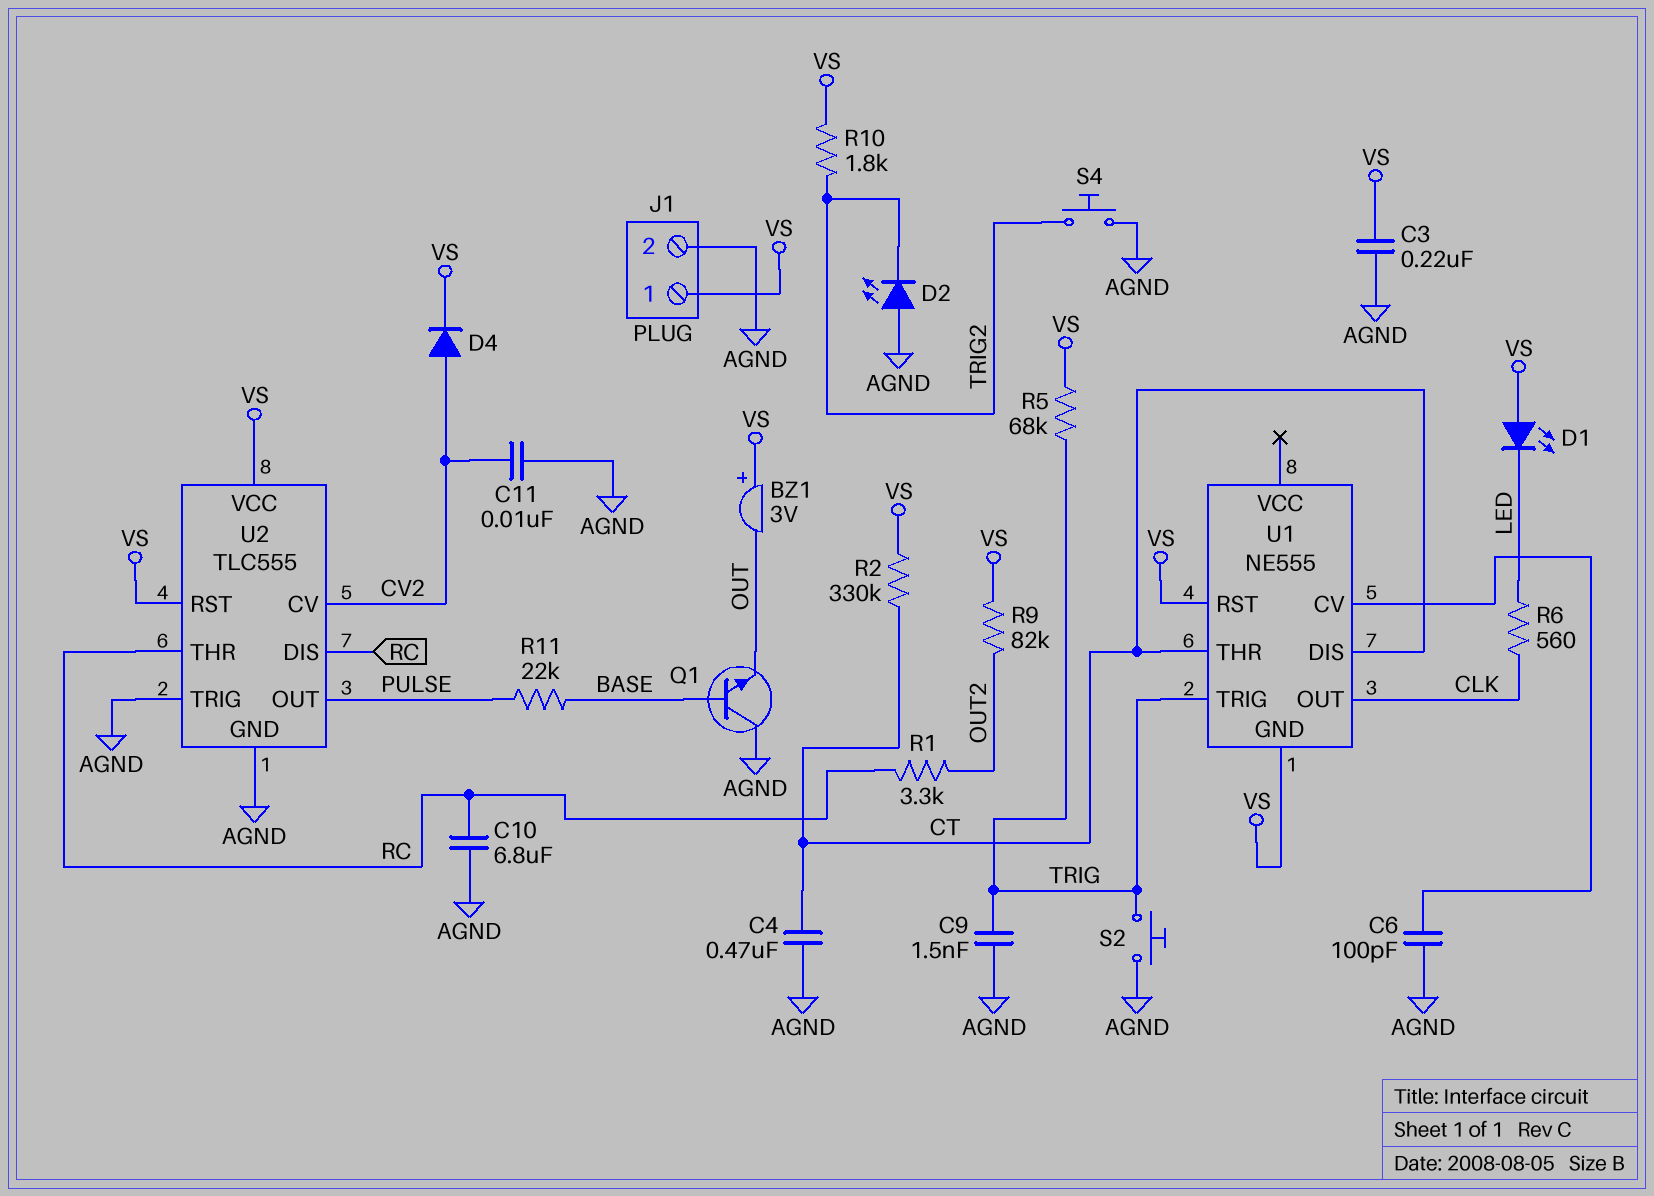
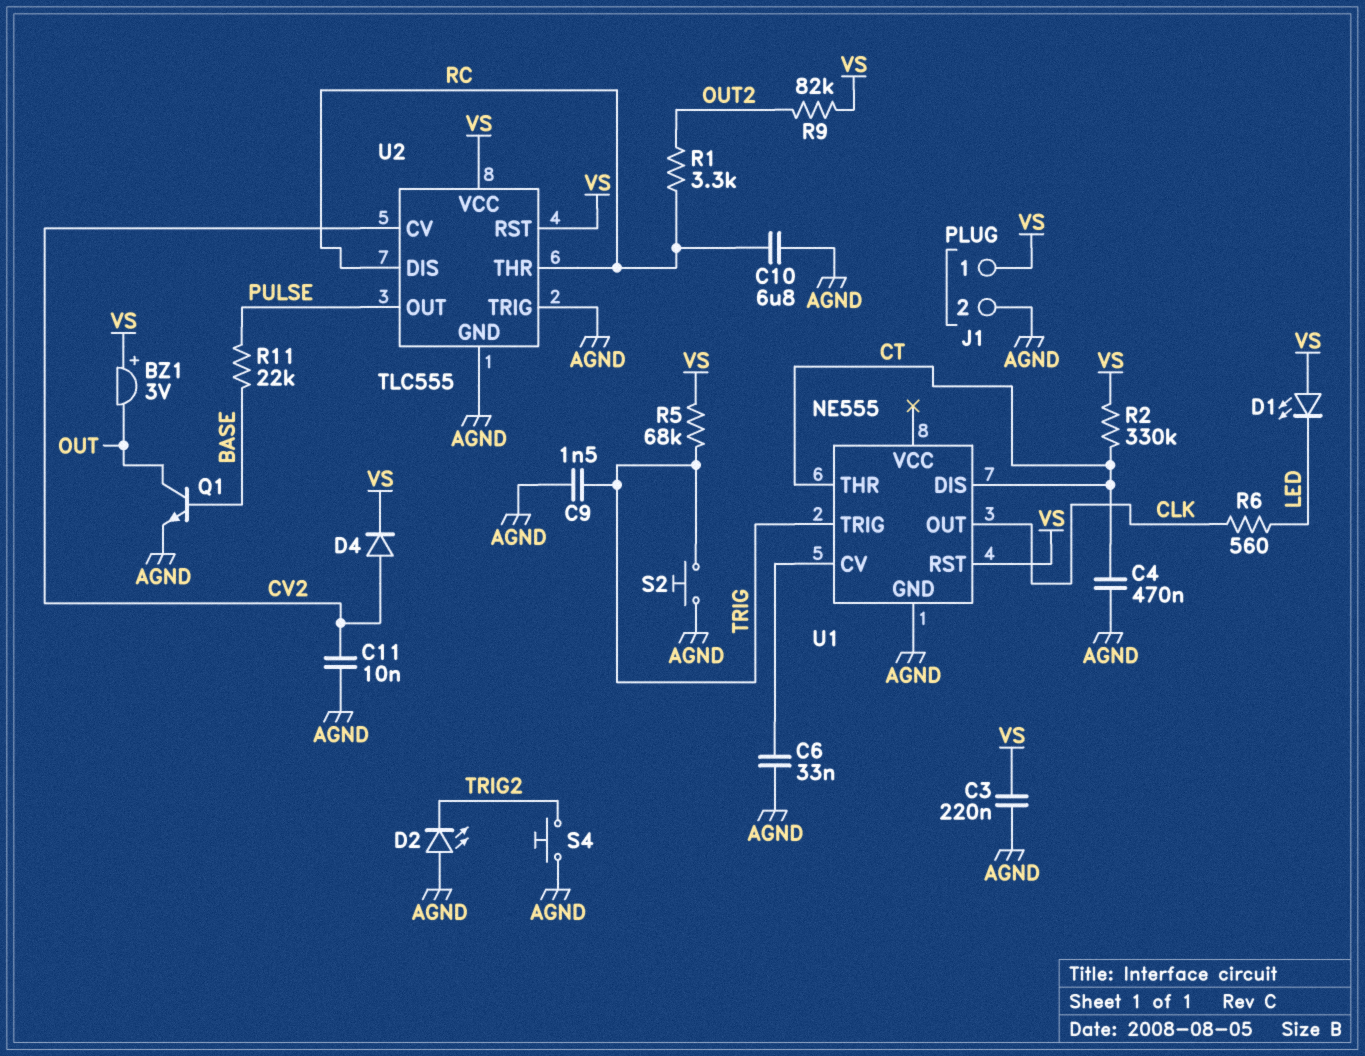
C6: 100pF (AGND, U1/CV) -> 33nF (AGND, U1/CV)
Q1: NPN (B BASE, C AGND, E OUT) -> NPN (B BASE, C OUT, E AGND)
R10: 1.8k (TRIG2, VS) -> none
U1 pin GND: VS -> AGND

